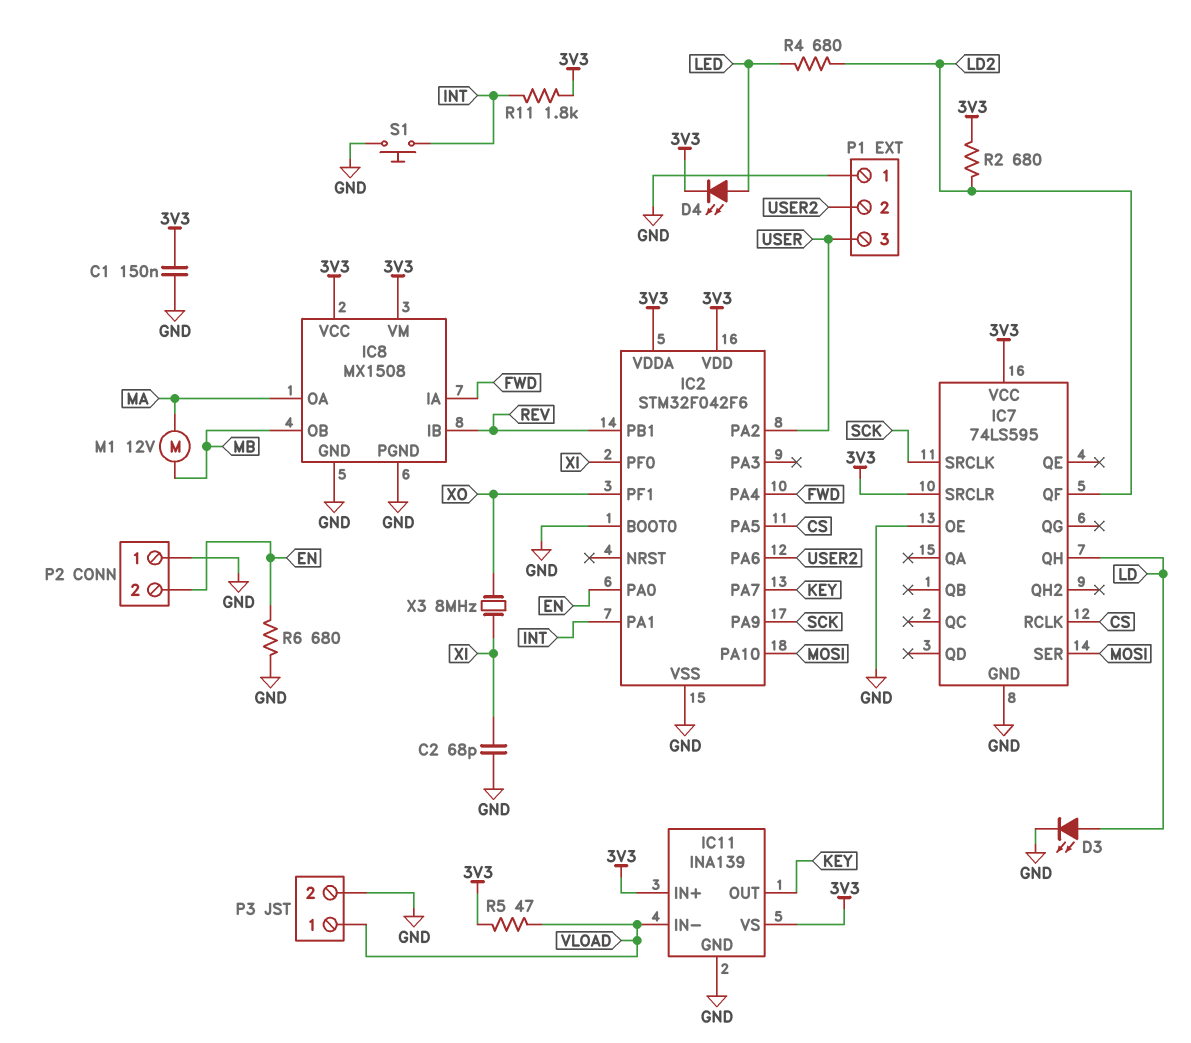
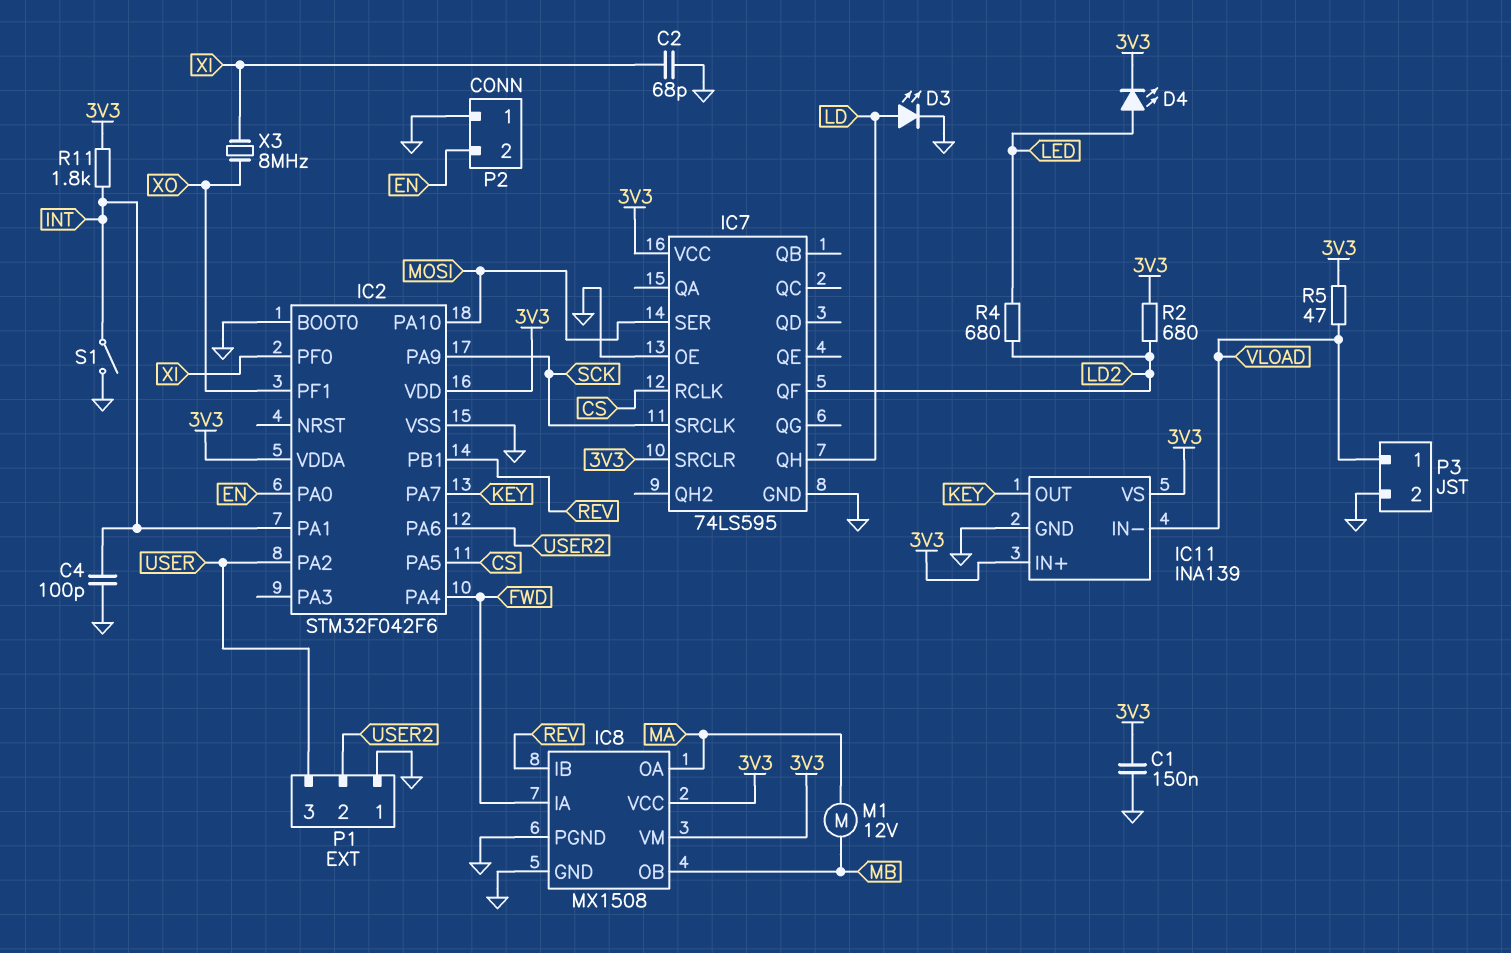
C4: none -> 100pF (GND, INT)
R6: 680 (EN, GND) -> none
S1: button (GND, INT) -> switch (GND, INT)

